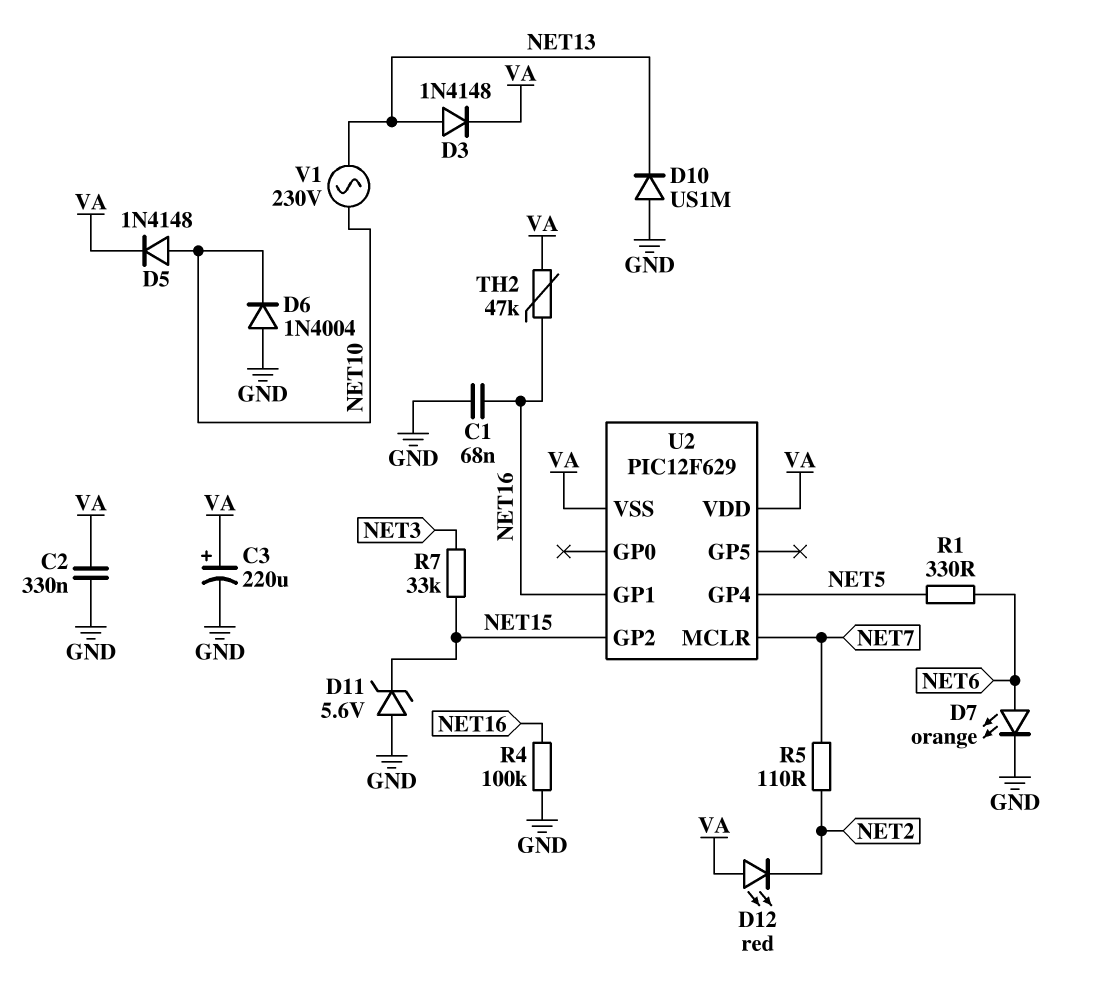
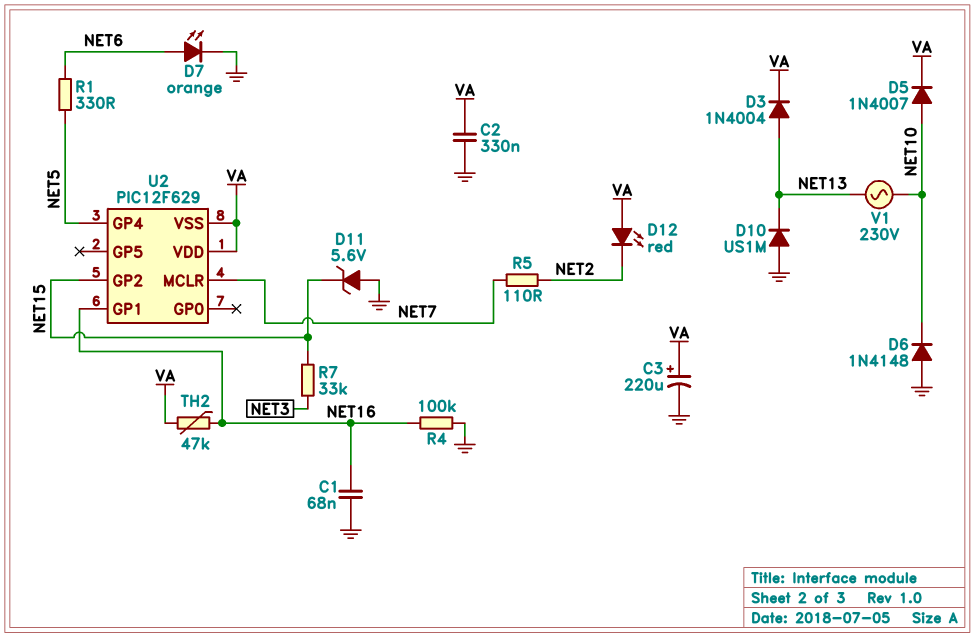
D3: diode 1N4148 (A NET13, K VA) -> diode 1N4004 (A NET13, K VA)
D5: diode 1N4148 (A NET10, K VA) -> diode 1N4007 (A NET10, K VA)
D6: diode 1N4004 (A GND, K NET10) -> diode 1N4148 (A GND, K NET10)

